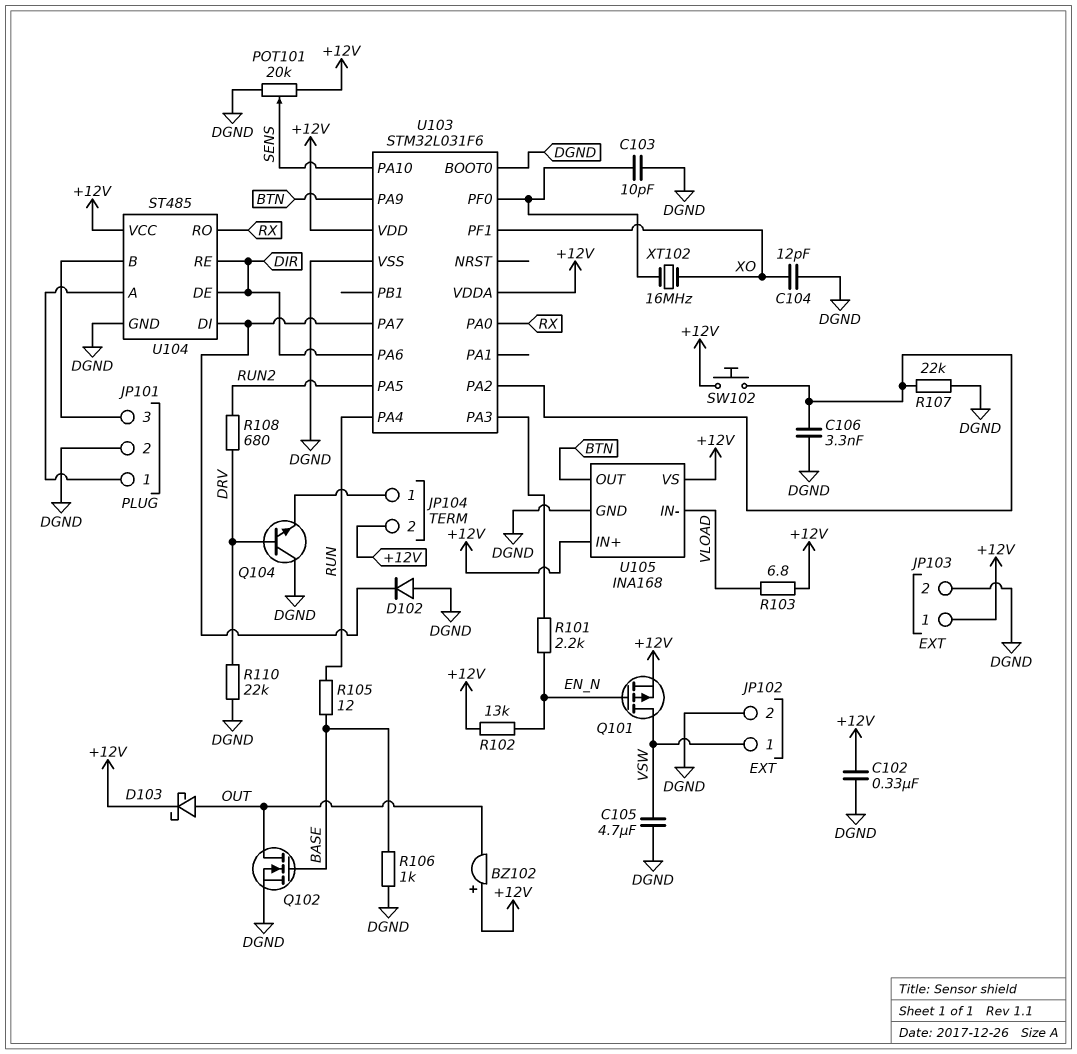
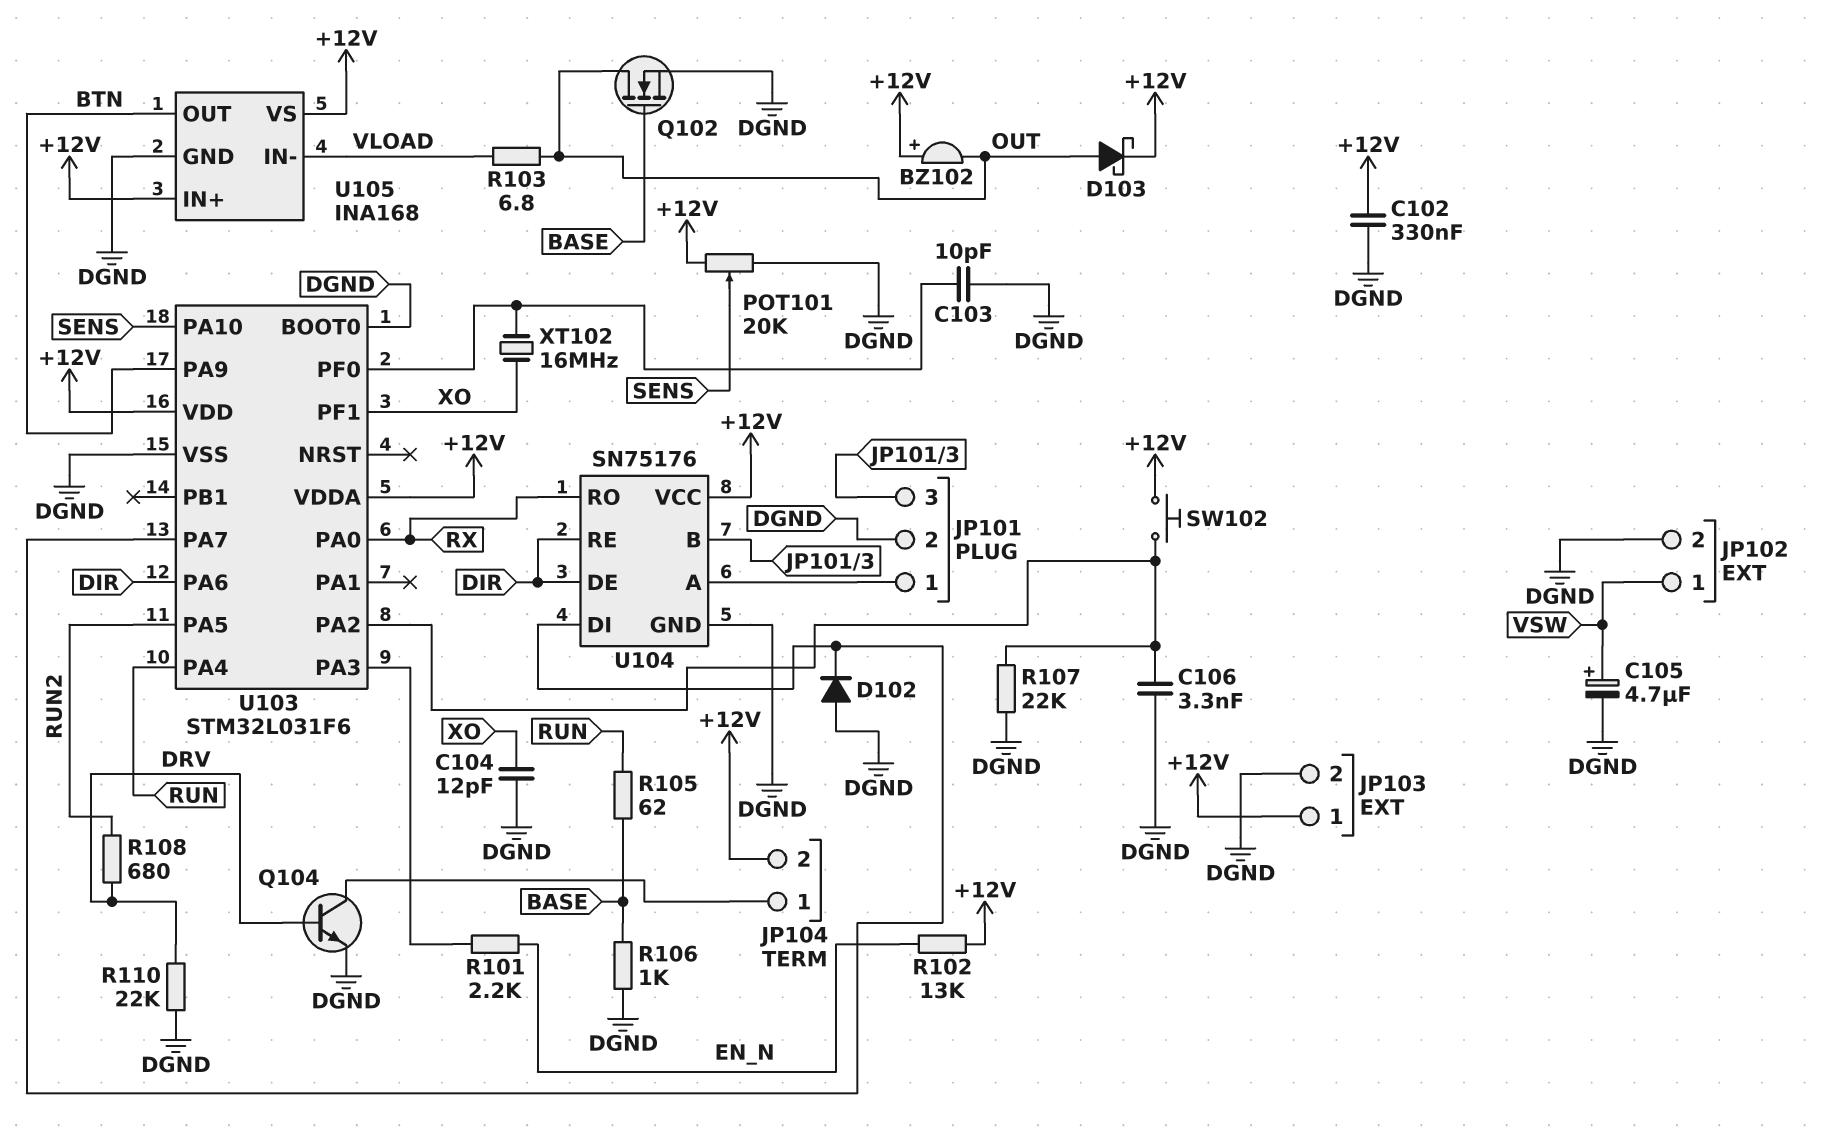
C105: 4.7uF (DGND, VSW) -> 4.7uF (plus VSW, minus DGND)
Q101: PMOS (G EN_N, D VSW, S +12V) -> none
Q104: NPN (B DRV, C DGND, E JP104/1) -> NPN (B DRV, C JP104/1, E DGND)
R103: 6.8 (+12V, VLOAD) -> 6.8 (OUT, VLOAD)
R105: 12 (BASE, RUN) -> 62 (BASE, RUN)
U104: ST485 -> SN75176

